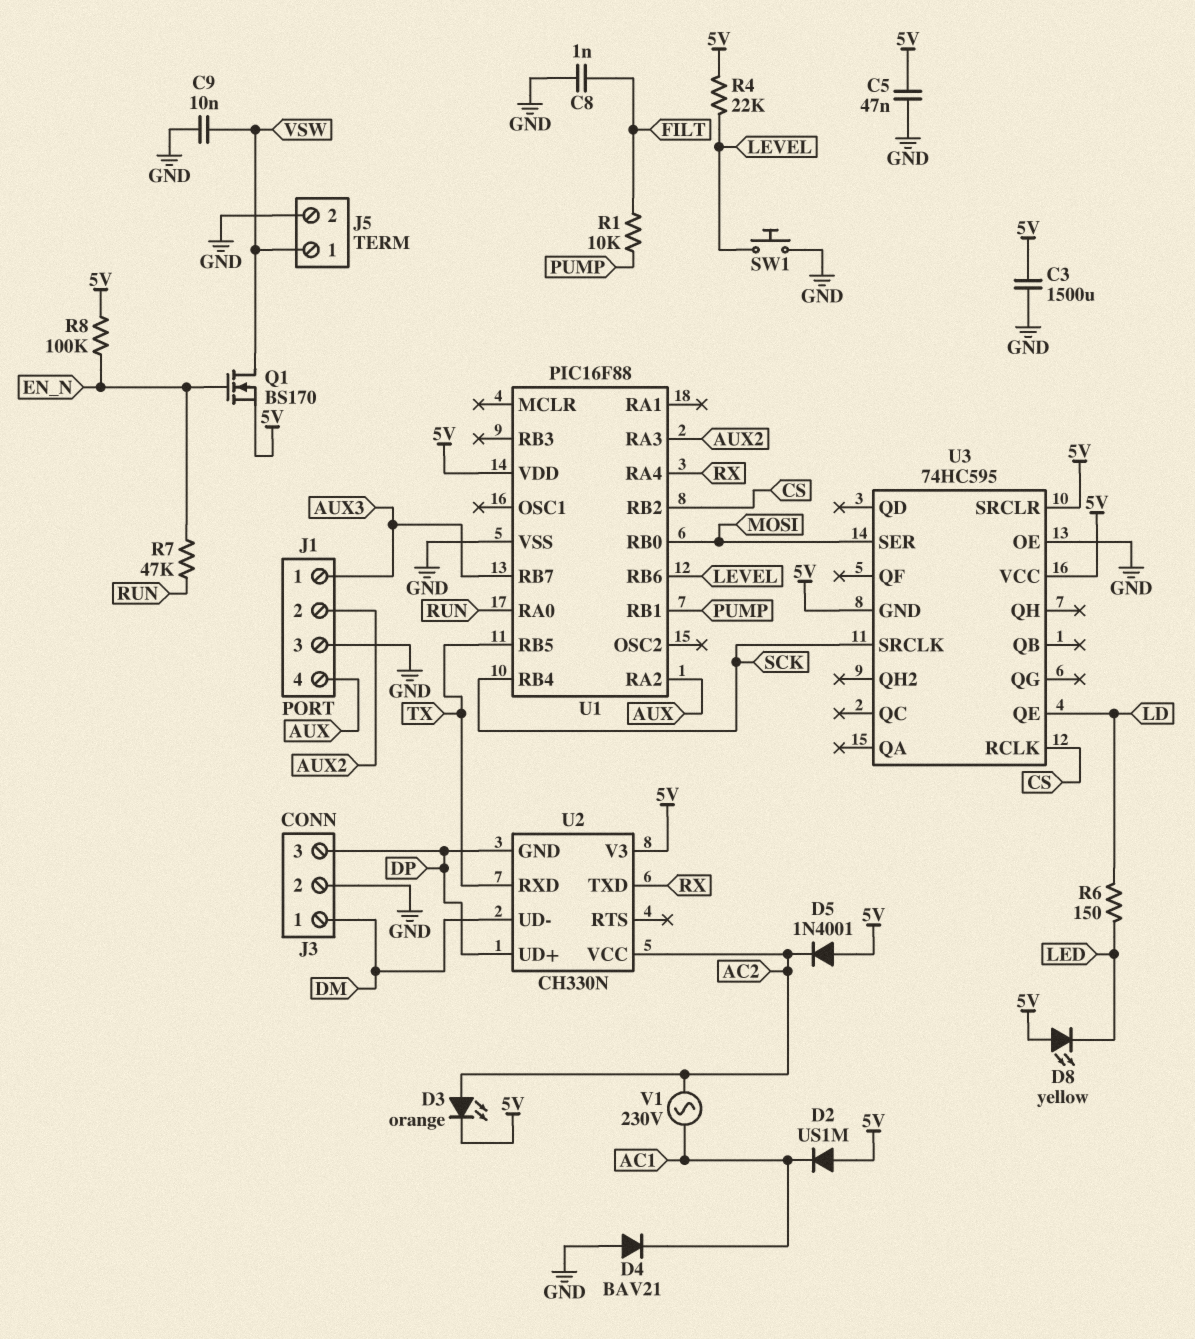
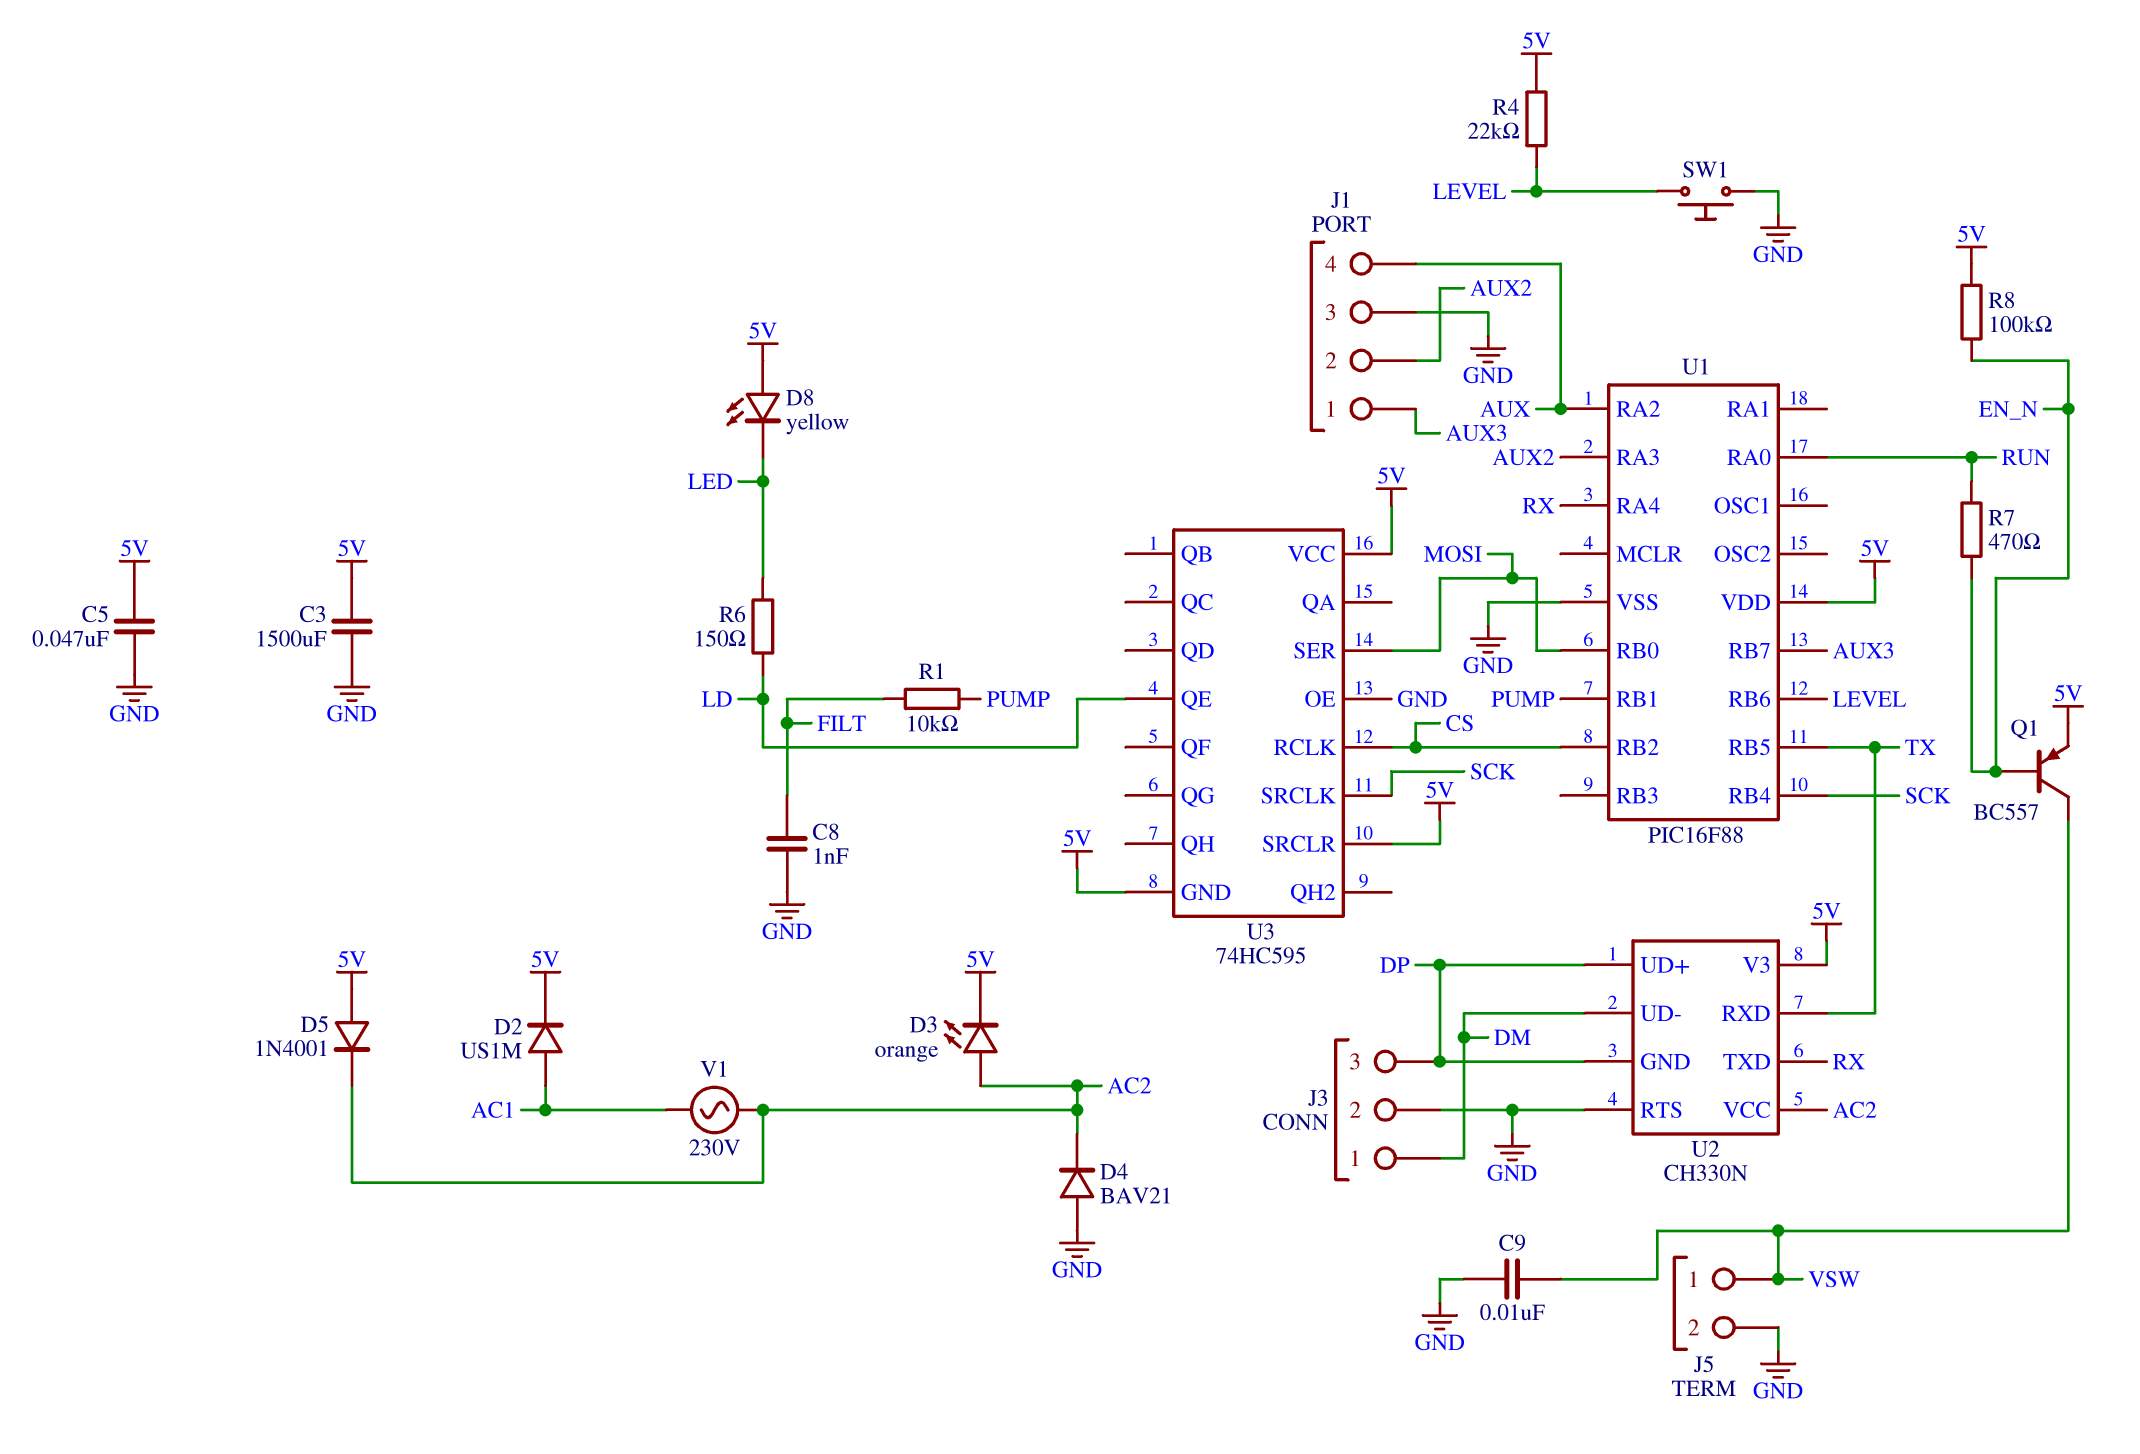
D2: diode US1M (A 5V, K AC1) -> diode US1M (A AC1, K 5V)
D4: diode BAV21 (A GND, K AC1) -> diode BAV21 (A GND, K AC2)
Q1: NMOS BS170 (G EN_N, D VSW, S 5V) -> PNP BC557 (B EN_N, C VSW, E 5V)
R7: 47k (EN_N, RUN) -> 470 (EN_N, RUN)
U2 pin RTS: none -> GND

